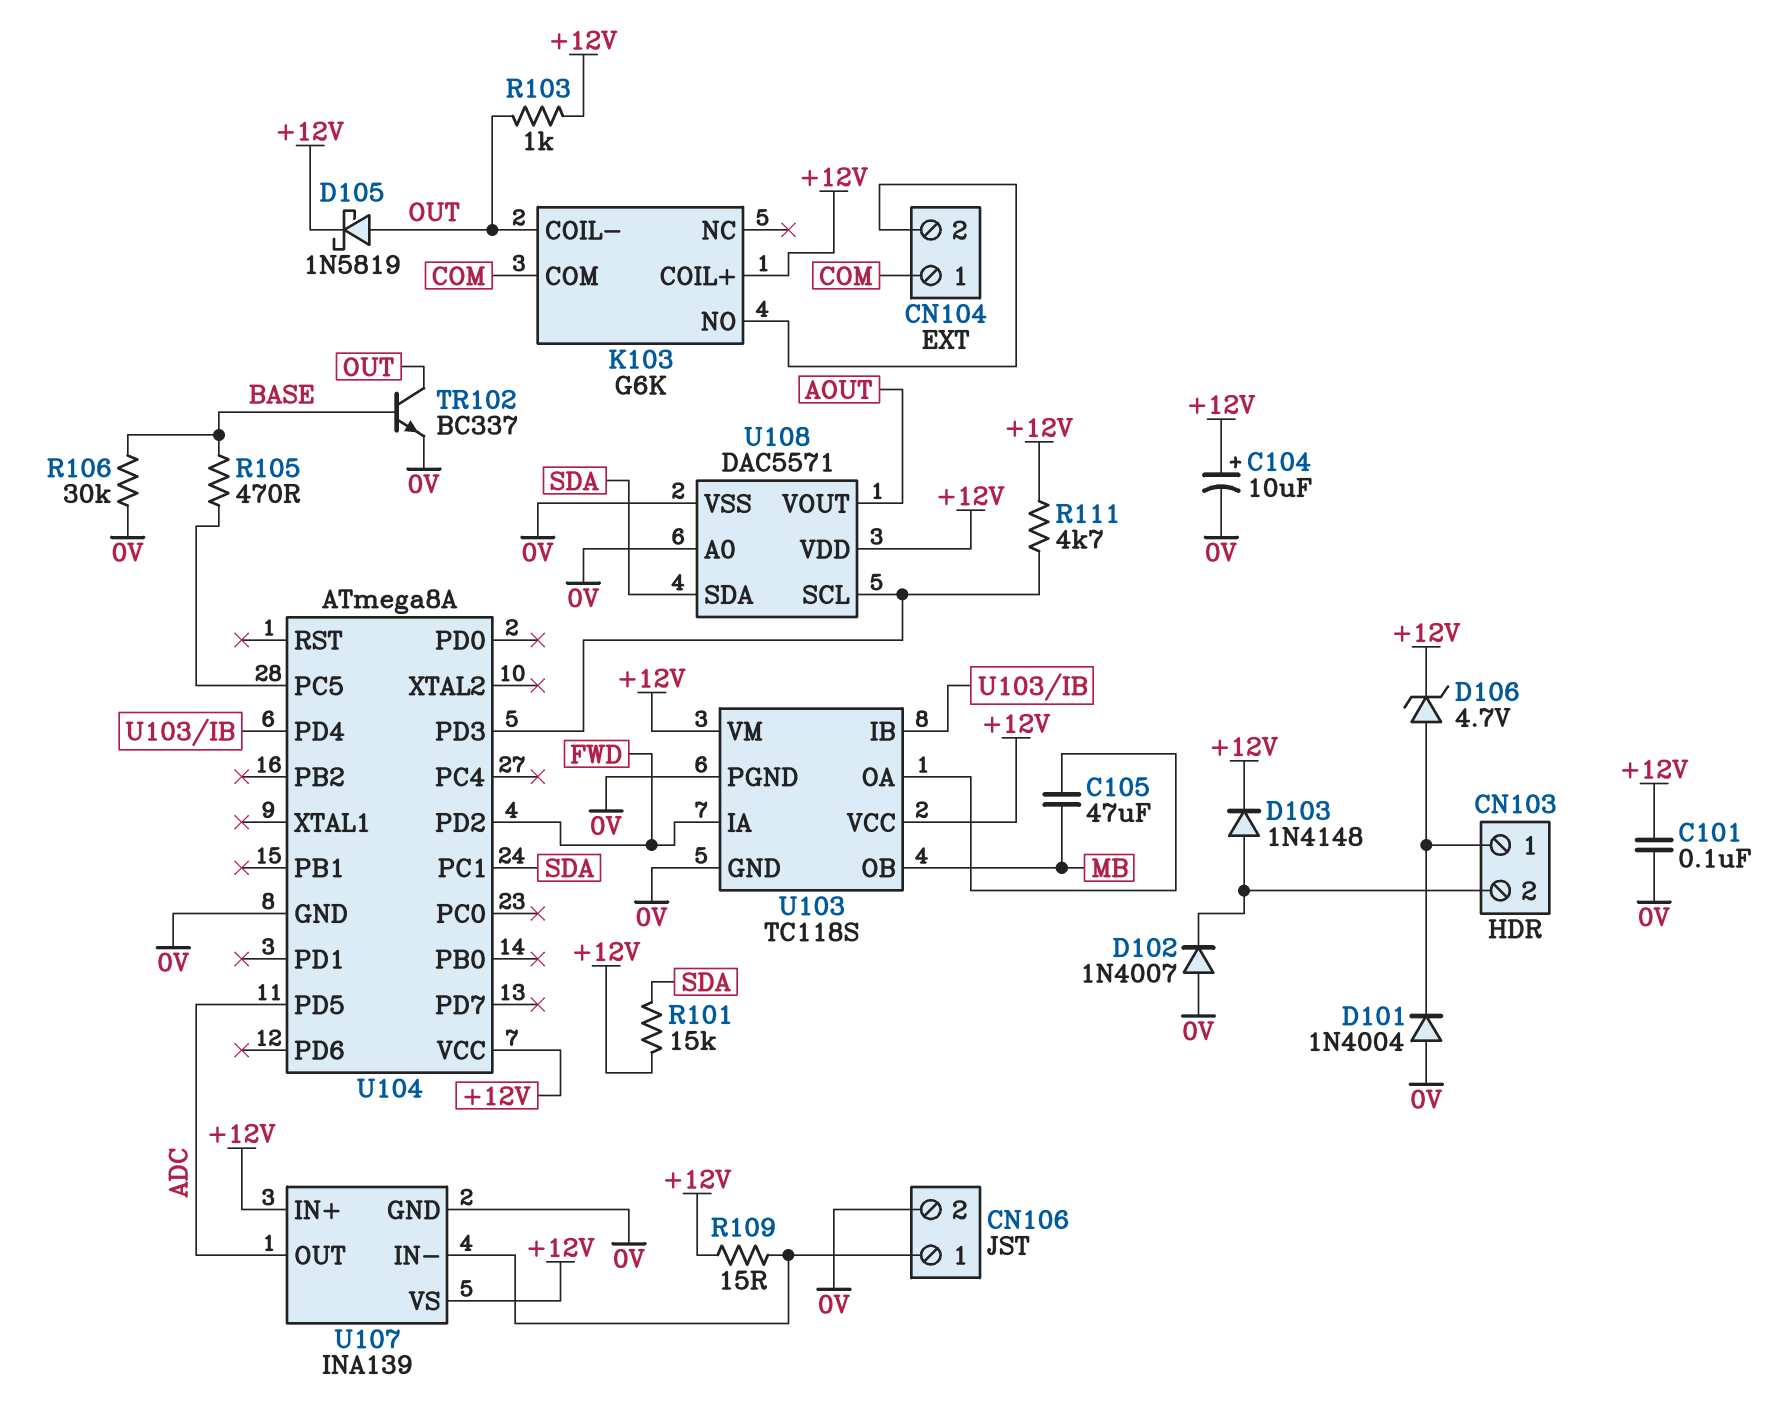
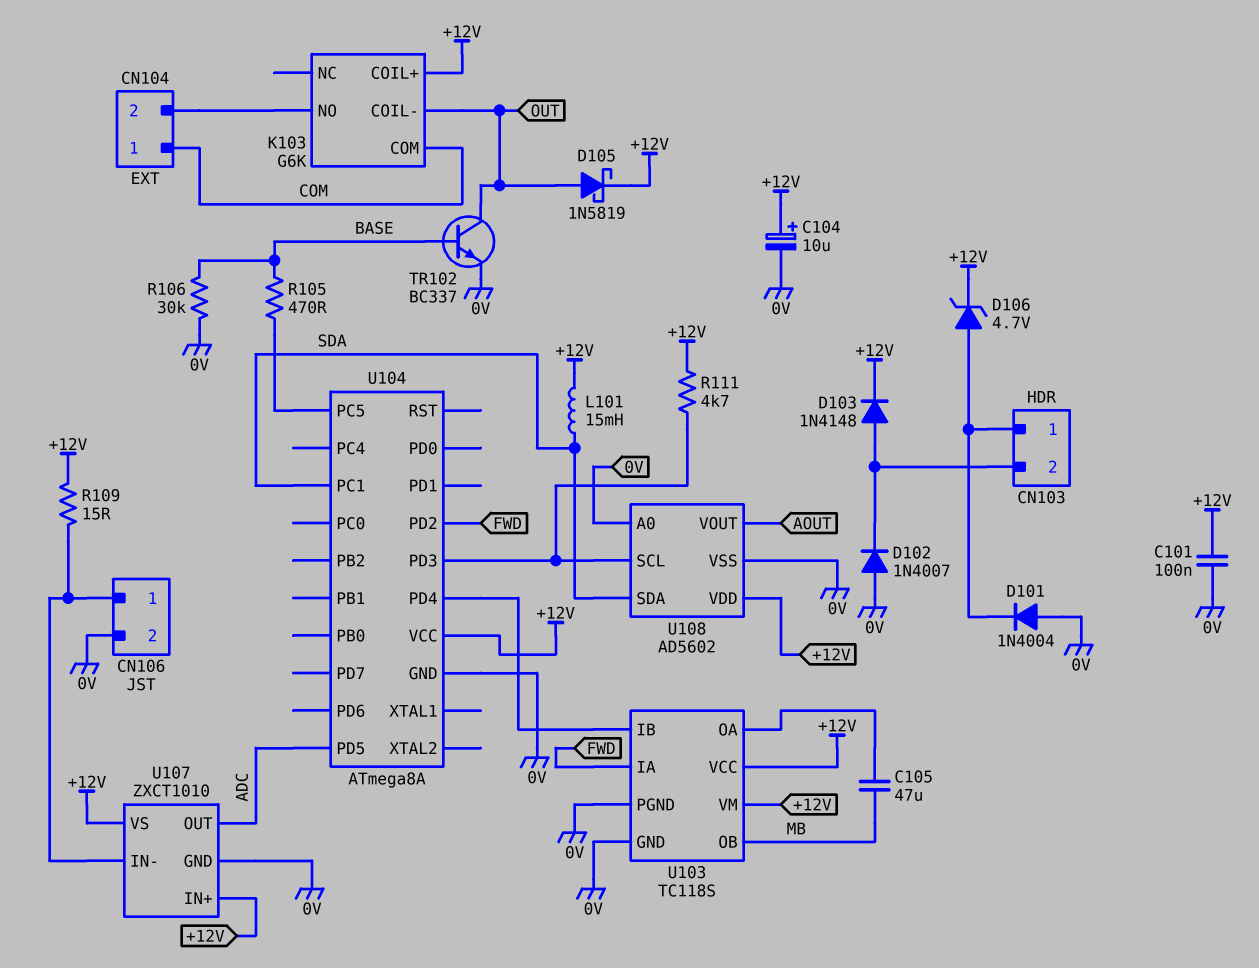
L101: none -> 15mH (+12V, SDA)
R101: 15k (+12V, SDA) -> none
R103: 1k (+12V, OUT) -> none
U107: INA139 -> ZXCT1010
U108: DAC5571 -> AD5602

